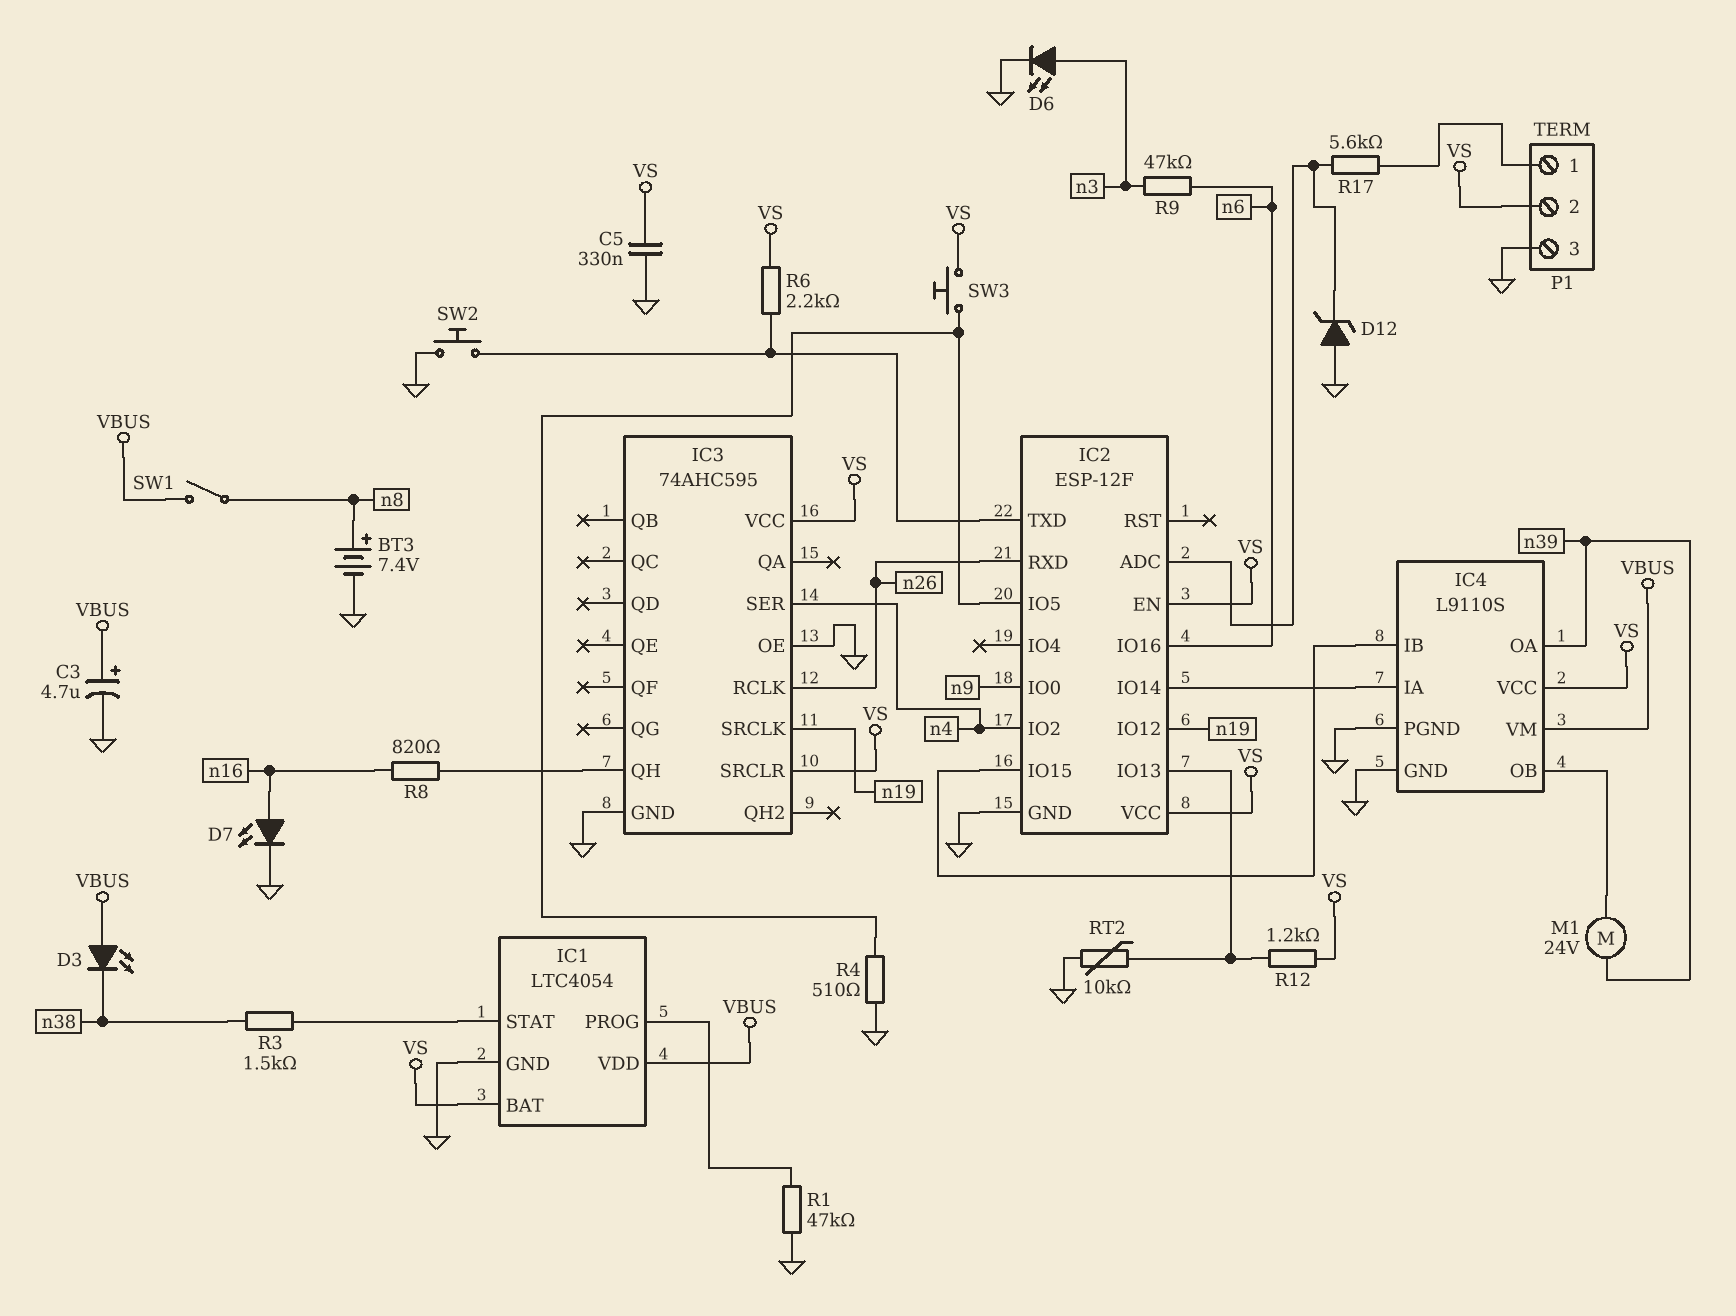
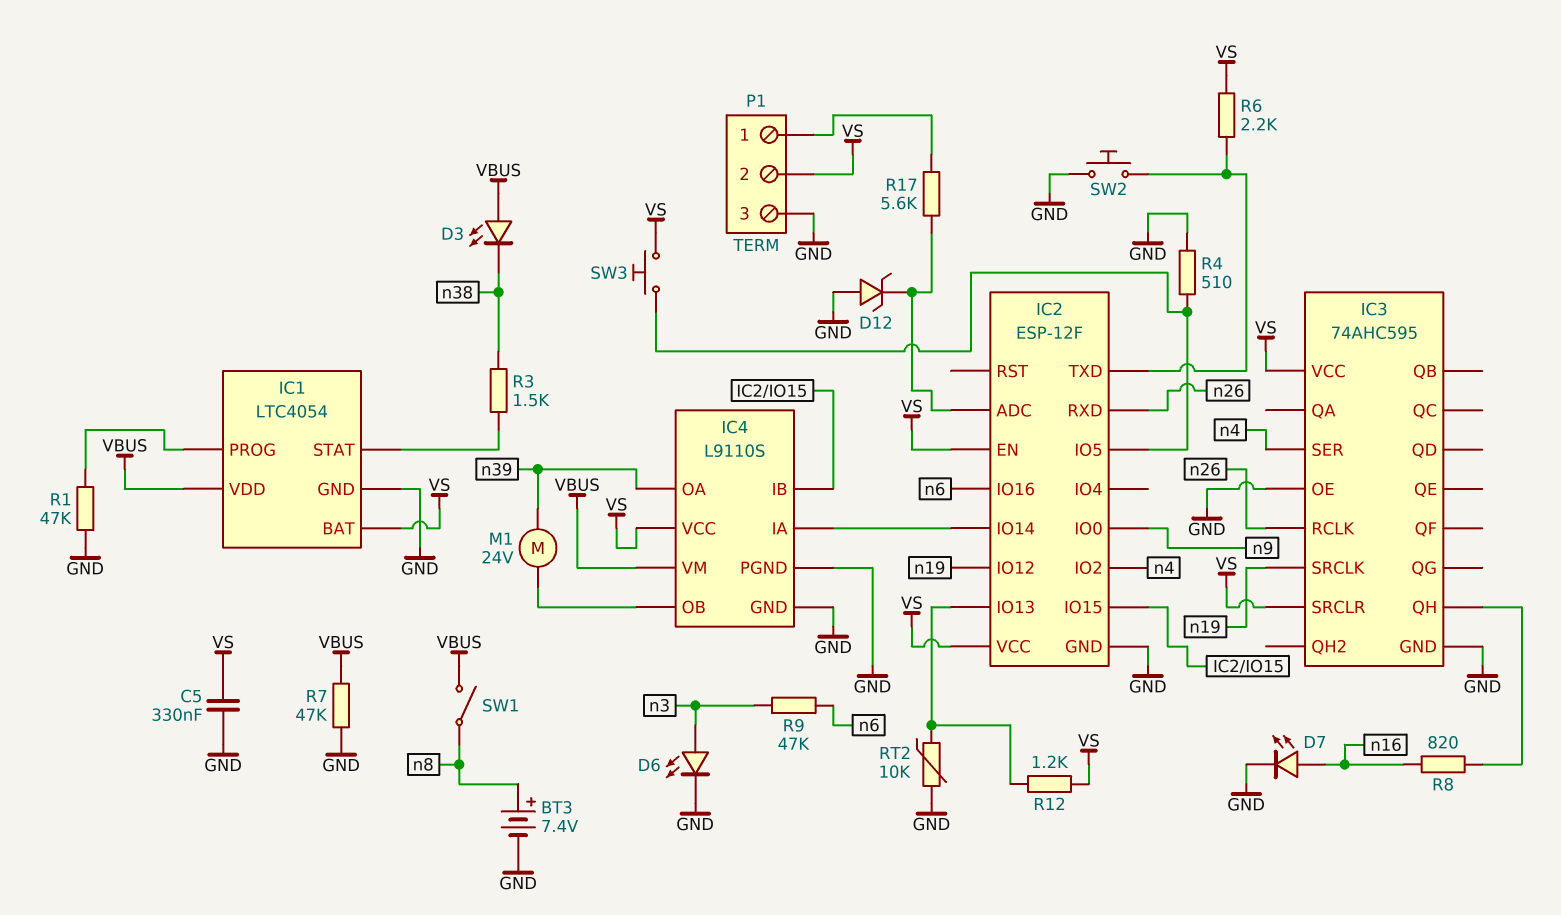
C3: 4.7uF (plus VBUS, minus GND) -> none
R7: none -> 47k (GND, VBUS)

